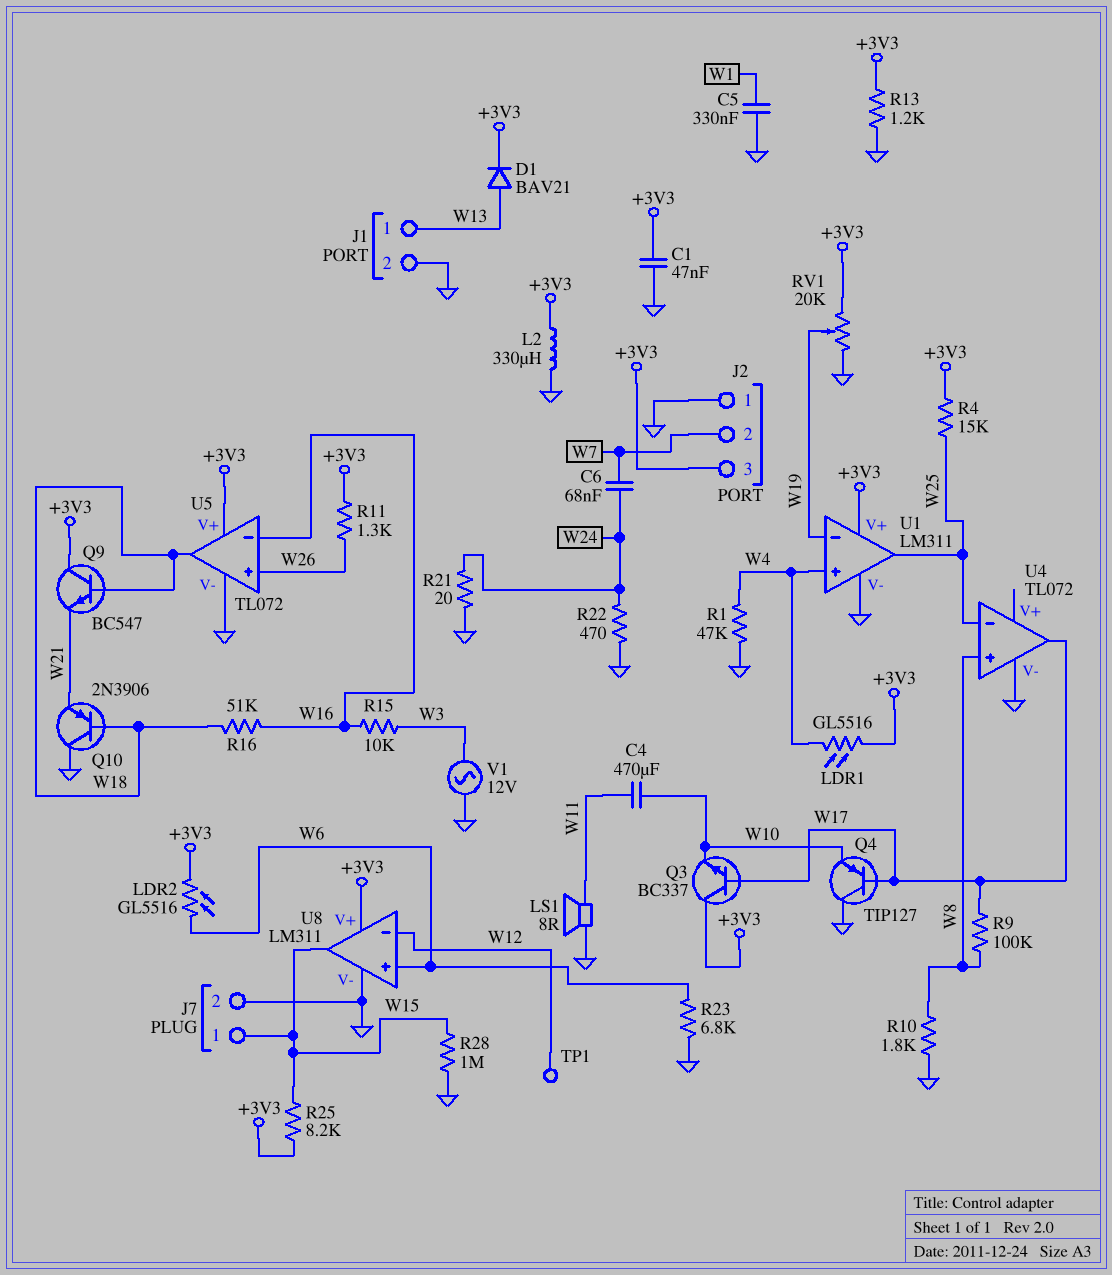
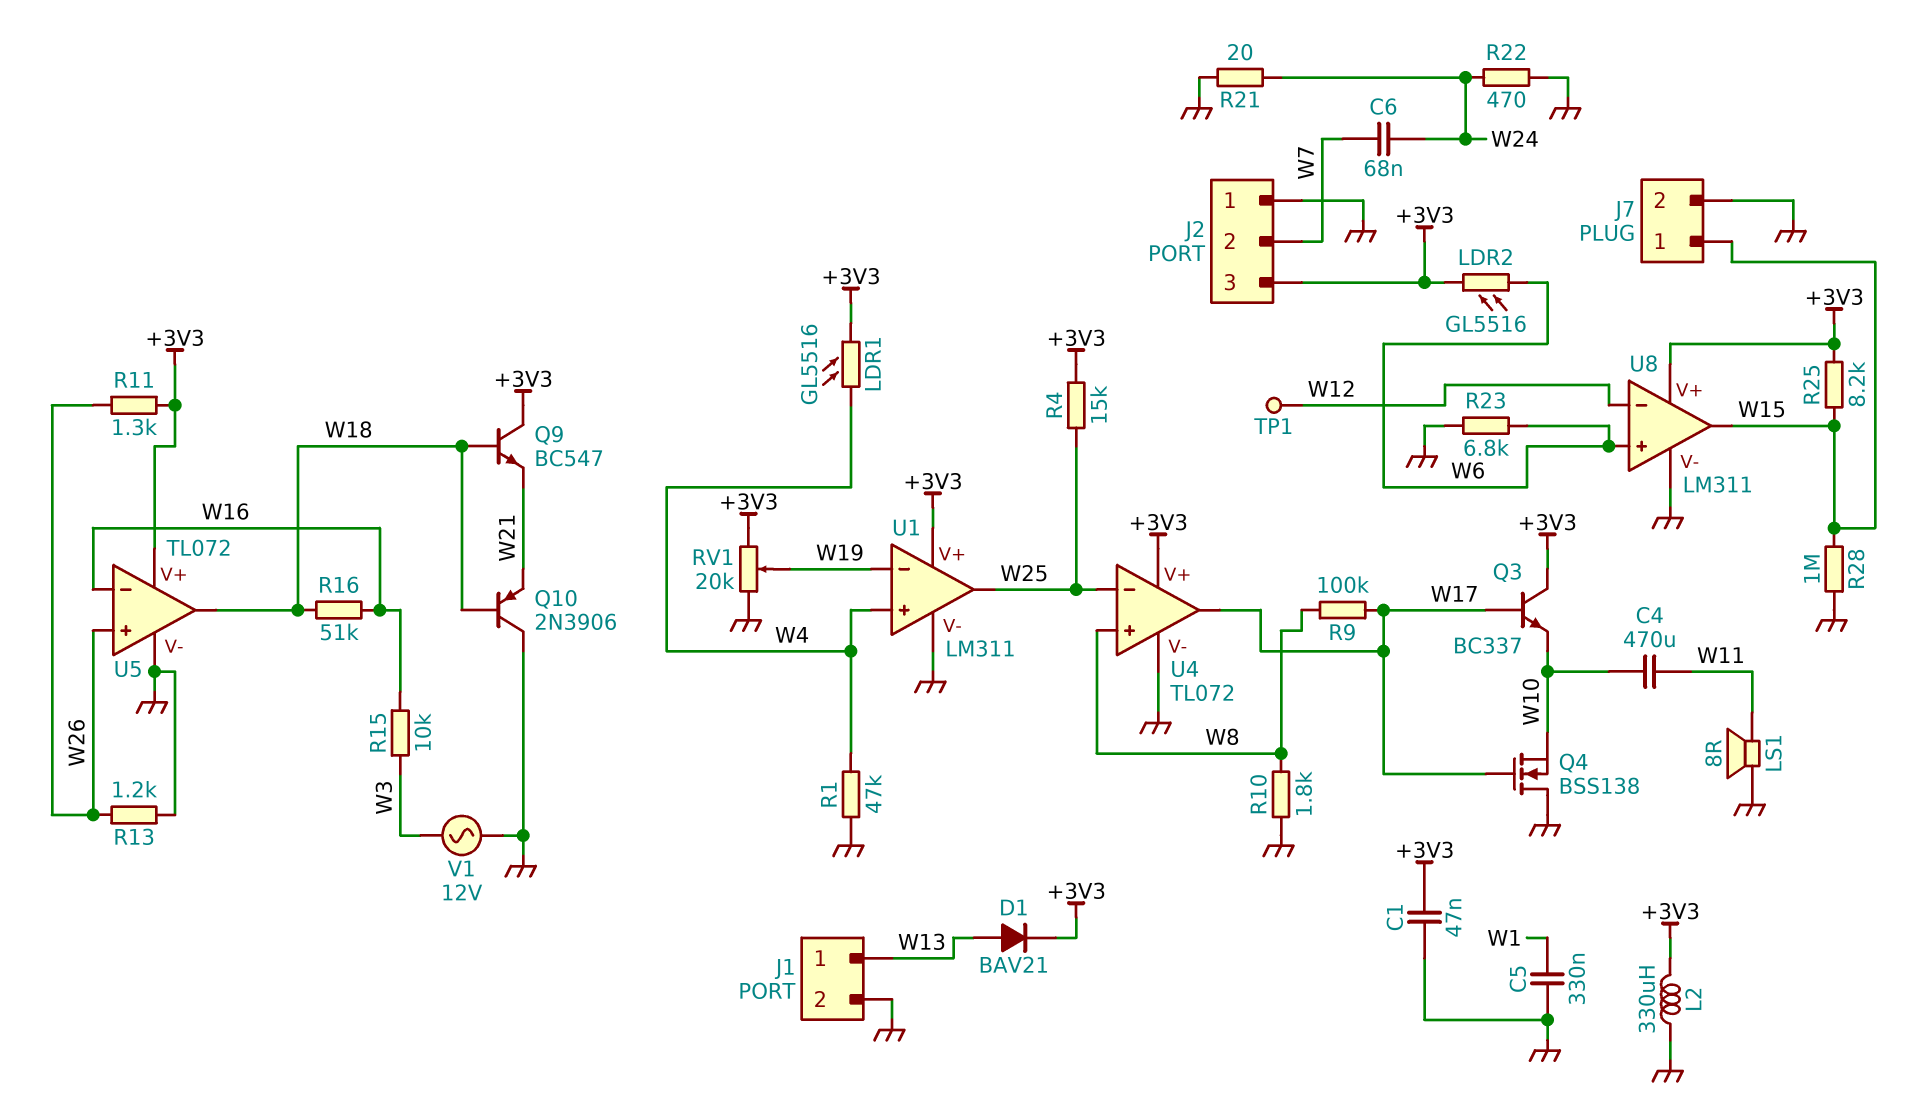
Q4: PNP TIP127 (B W17, C GND, E W10) -> NMOS BSS138 (G W17, D GND, S W10)
R13: 1.2k (+3V3, GND) -> 1.2k (GND, W26)
U4 pin V+: none -> +3V3

